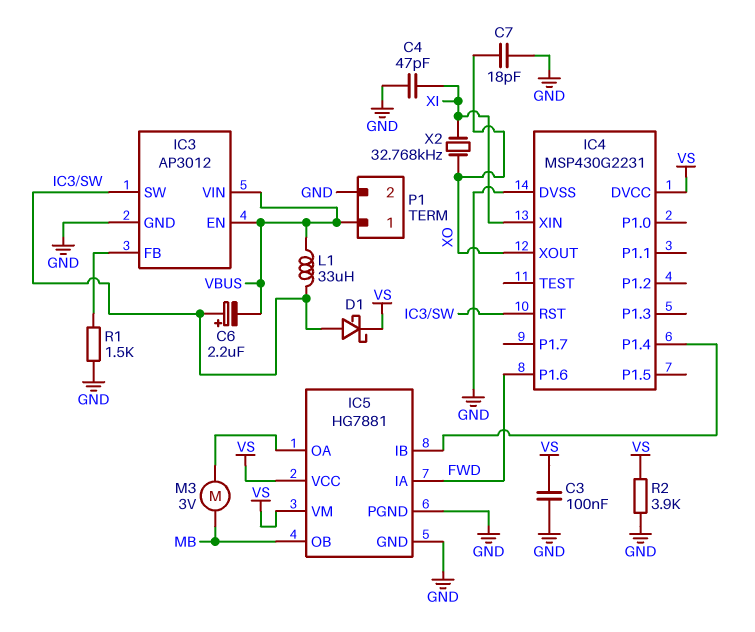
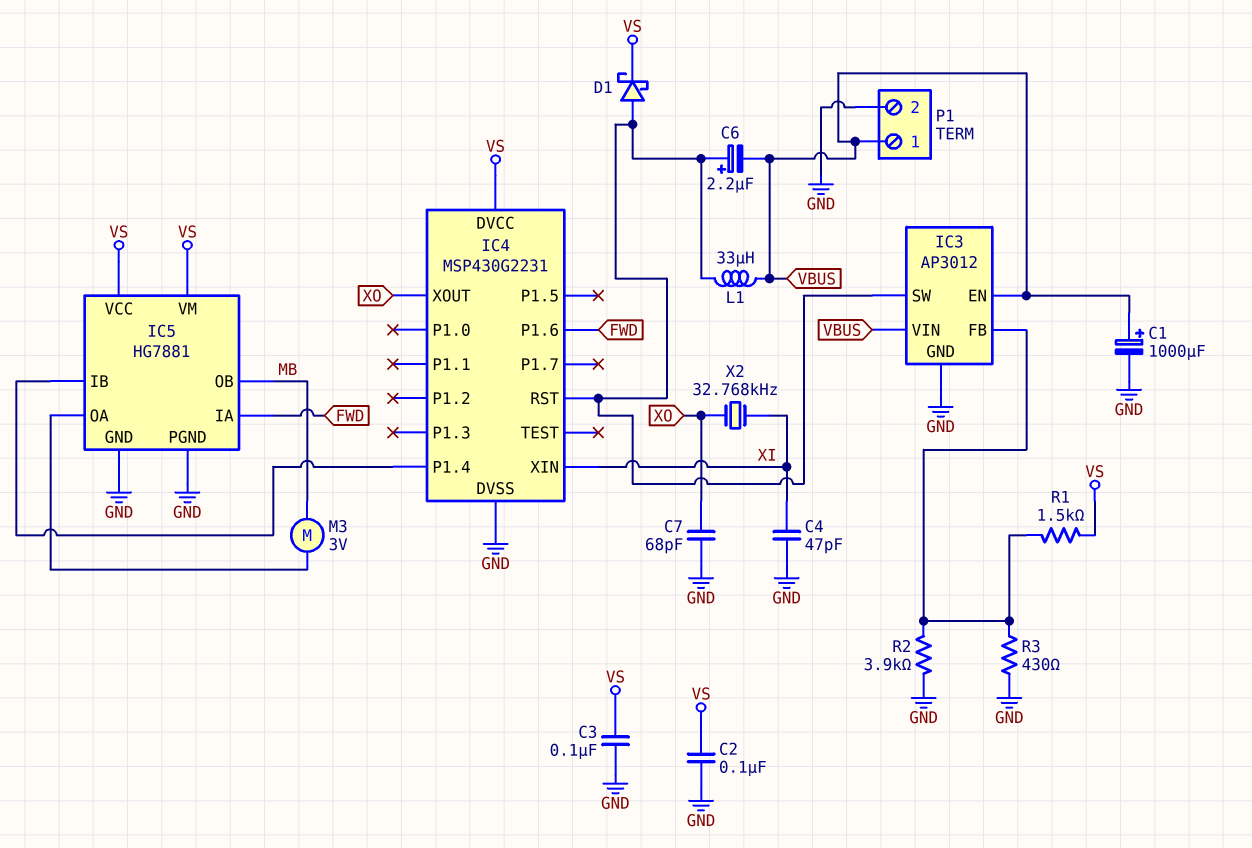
C1: none -> 1000uF (plus VBUS, minus GND)
C2: none -> 100nF (GND, VS)
C7: 18pF (GND, XO) -> 68pF (GND, XO)
R1: 1.5k (GND, IC3/FB) -> 1.5k (IC3/FB, VS)
R2: 3.9k (GND, VS) -> 3.9k (GND, IC3/FB)
R3: none -> 430 (GND, IC3/FB)

